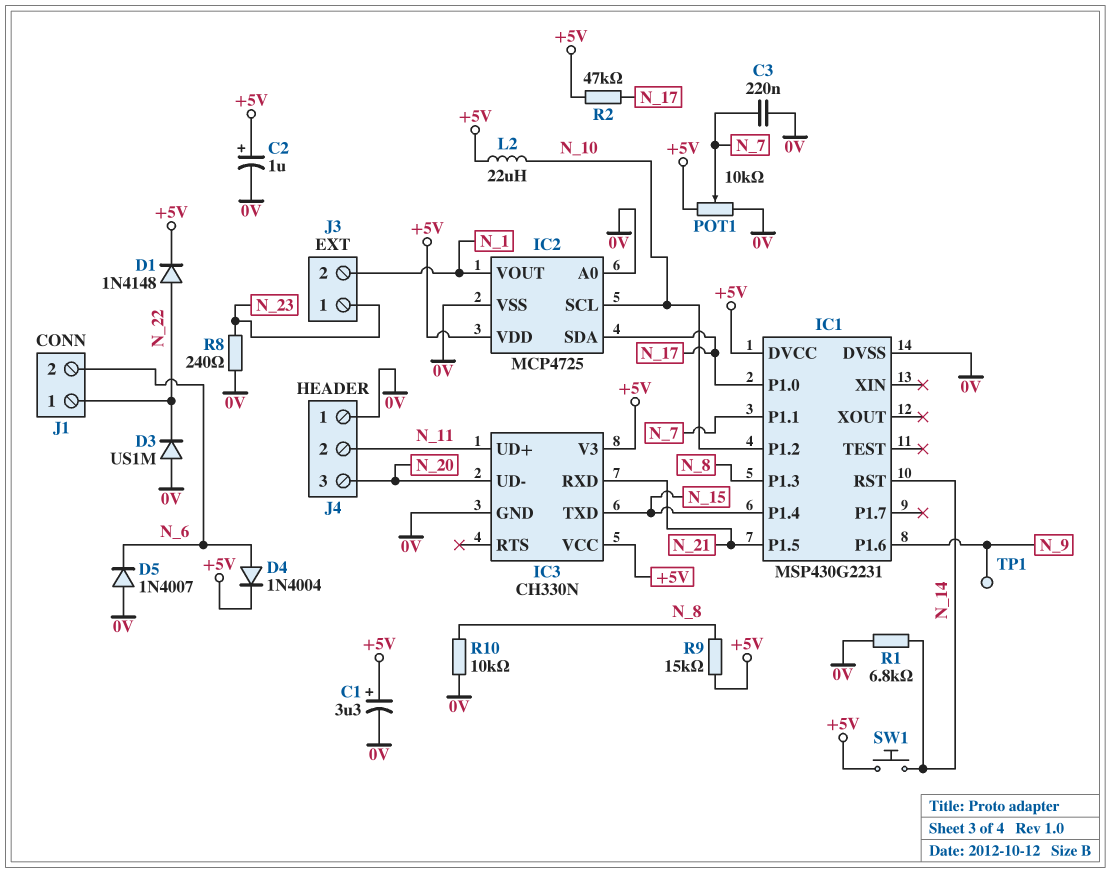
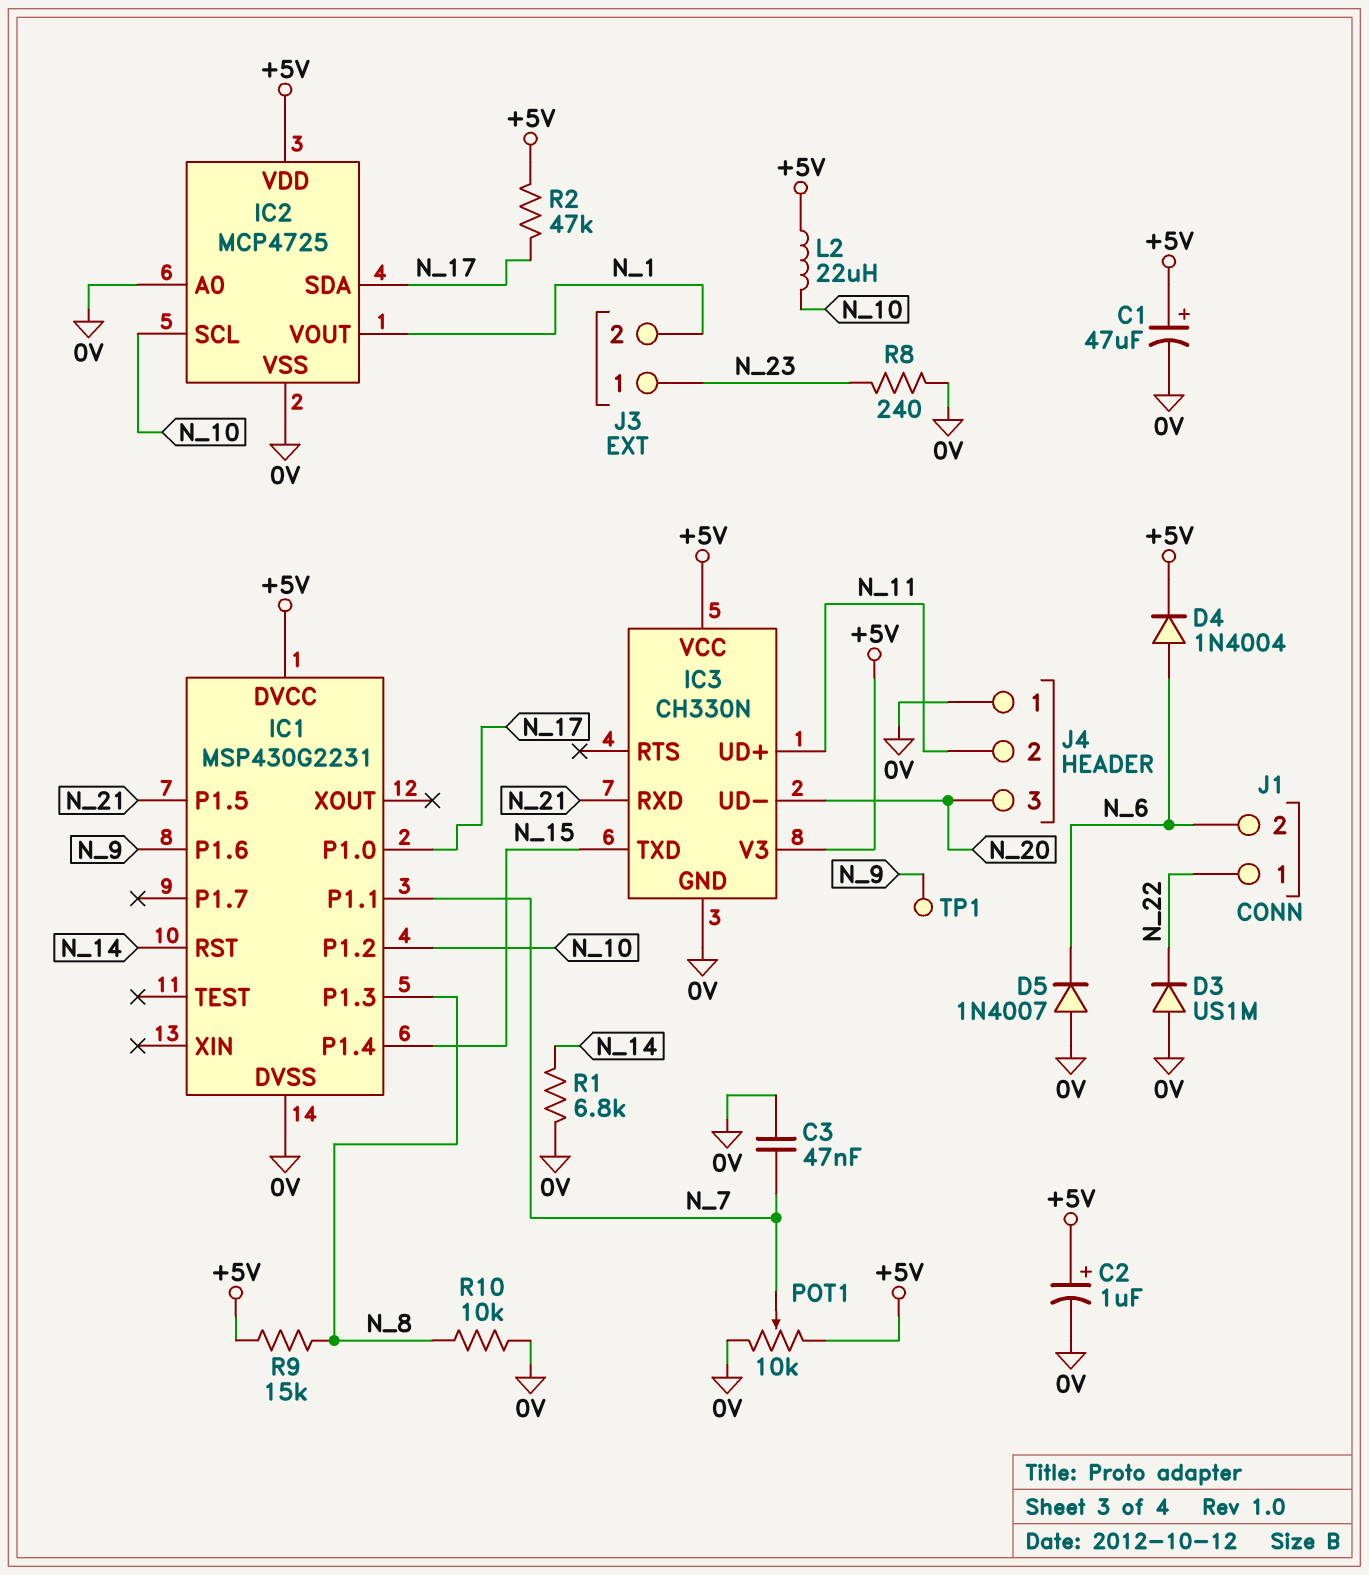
C1: 3.3uF (plus +5V, minus 0V) -> 47uF (plus +5V, minus 0V)
C3: 220nF (0V, N_7) -> 47nF (0V, N_7)
D1: diode 1N4148 (A N_22, K +5V) -> none
SW1: button (+5V, N_14) -> none

